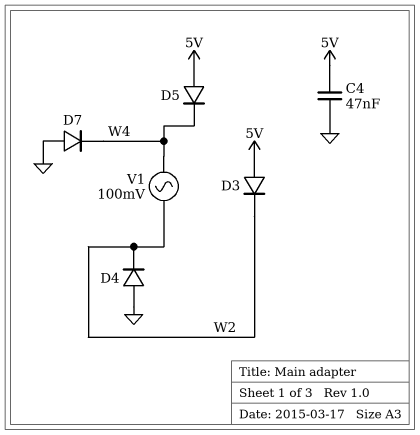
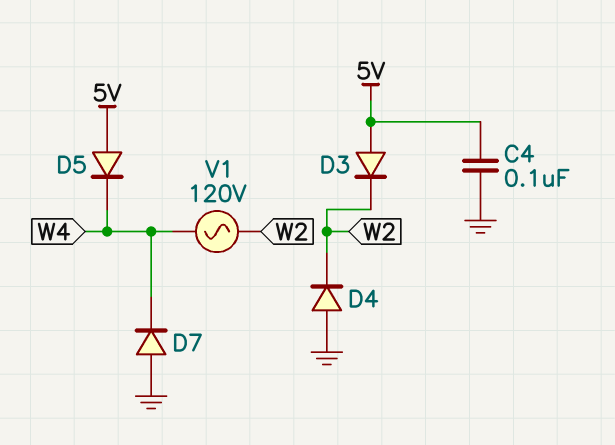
C4: 47nF (5V, GND) -> 100nF (5V, GND)
V1: AC 100mV (W2, W4) -> AC 120V (W2, W4)

